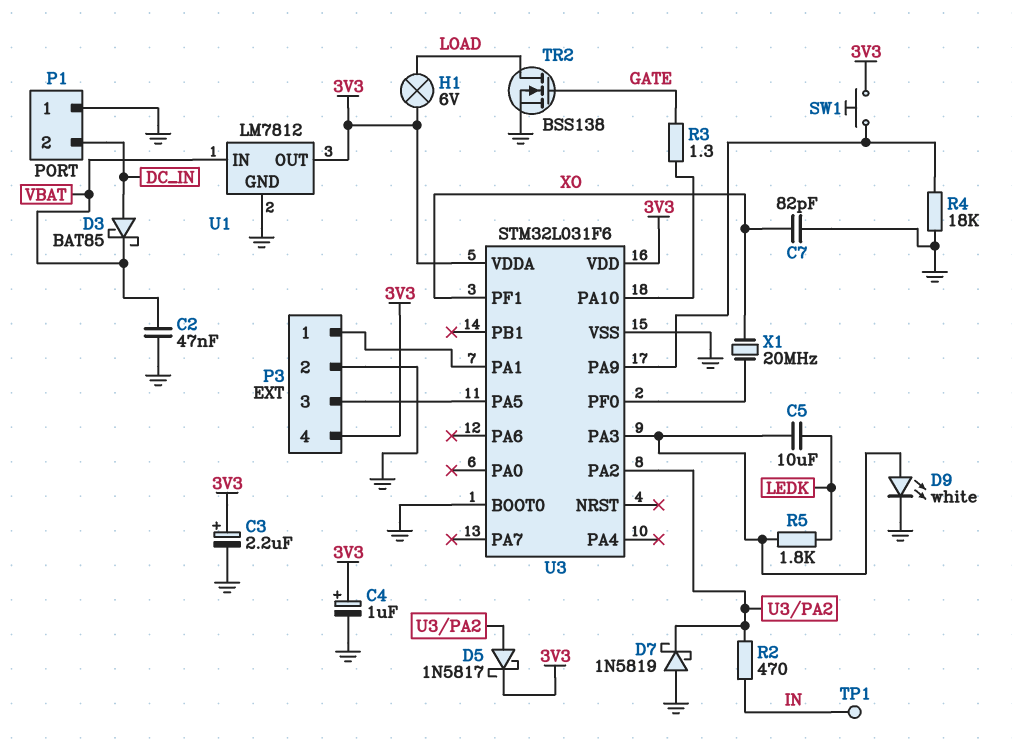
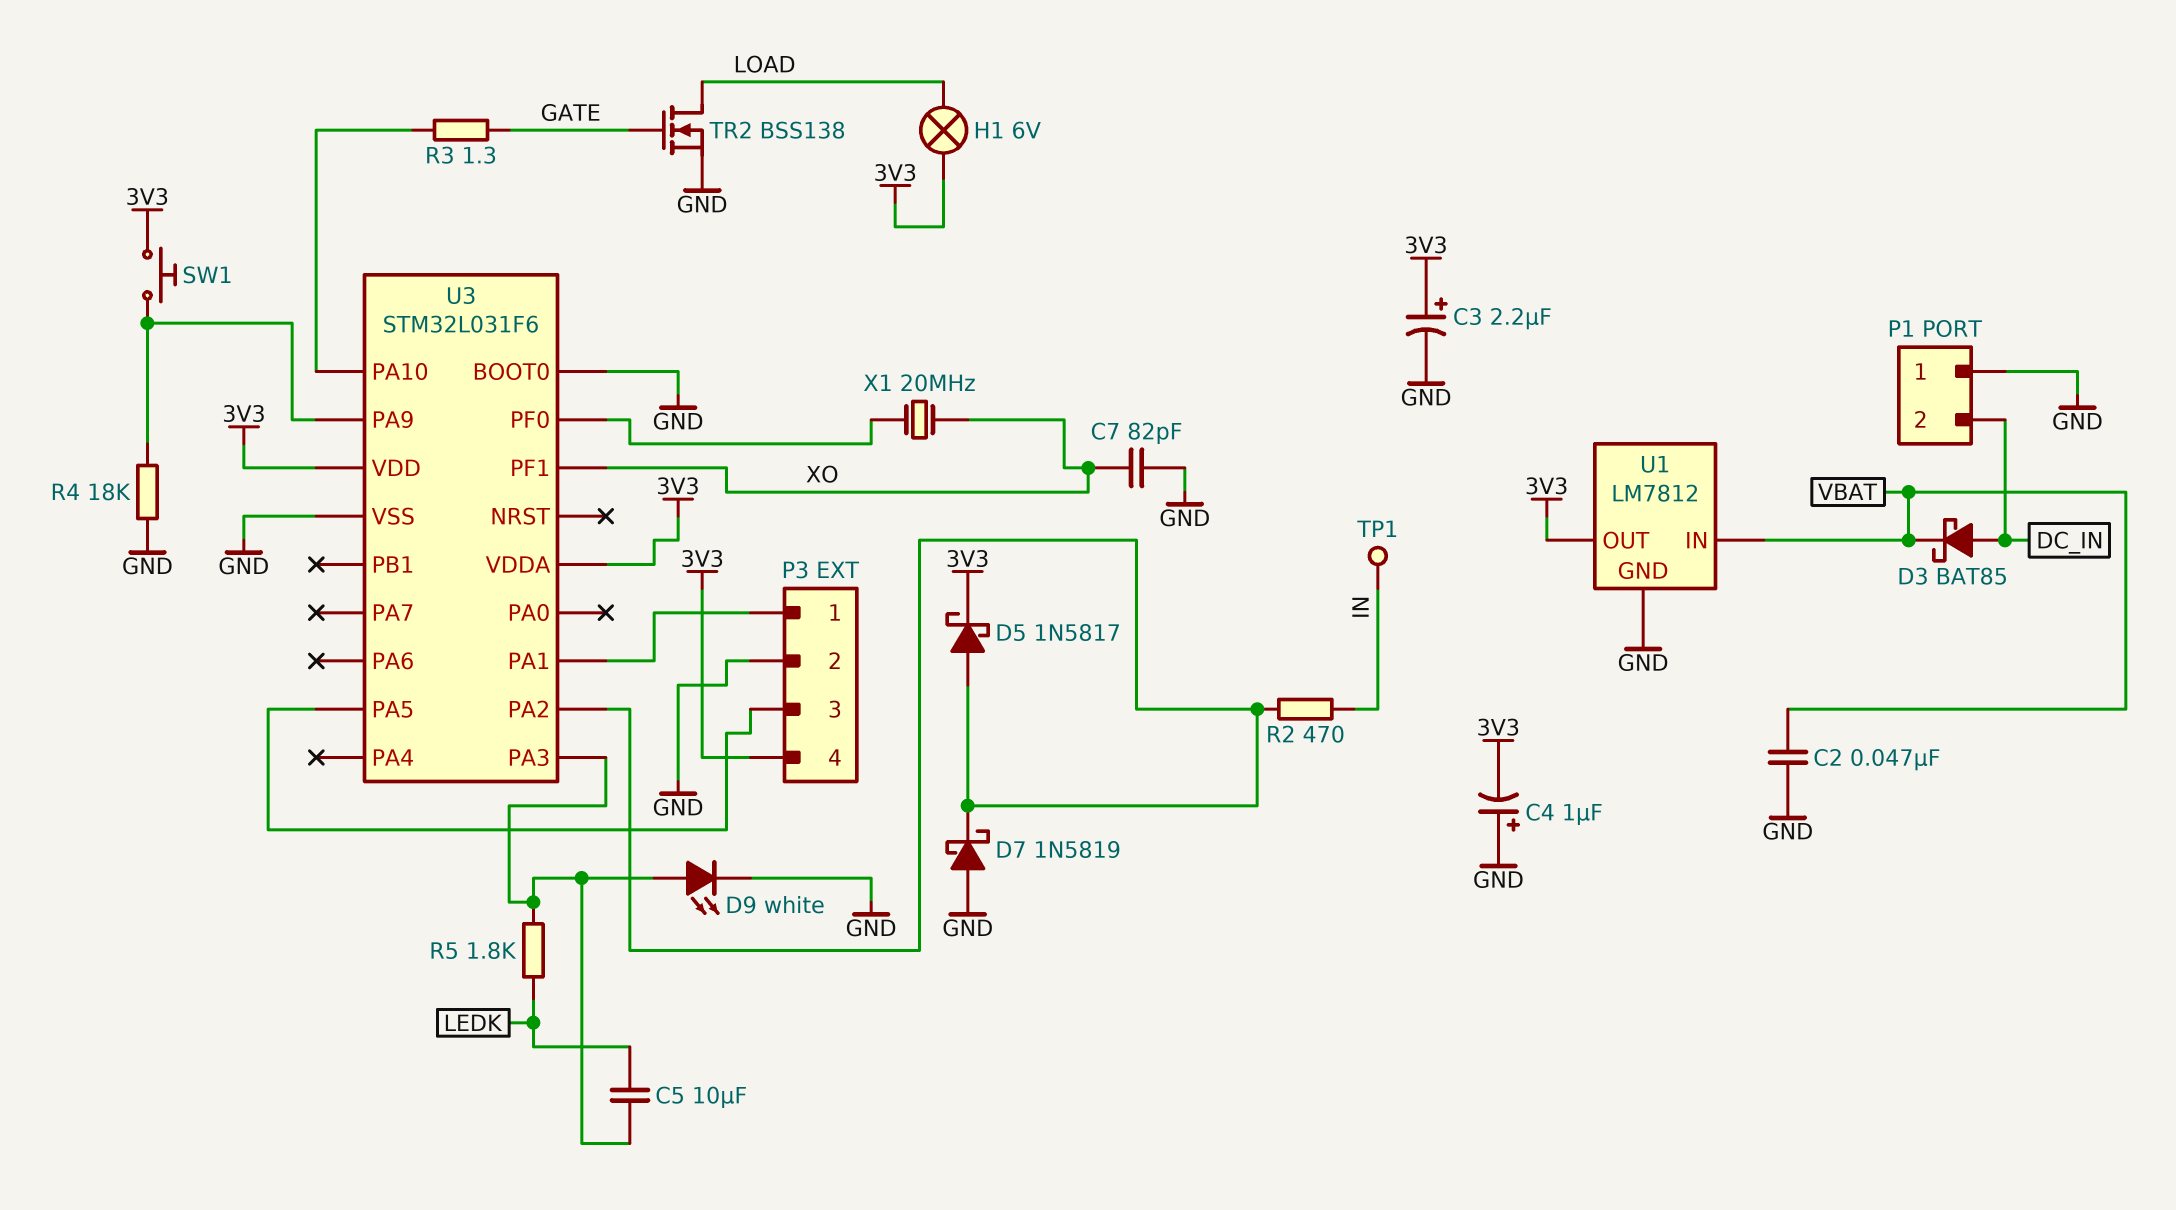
C4: 1uF (plus 3V3, minus GND) -> 1uF (plus GND, minus 3V3)

